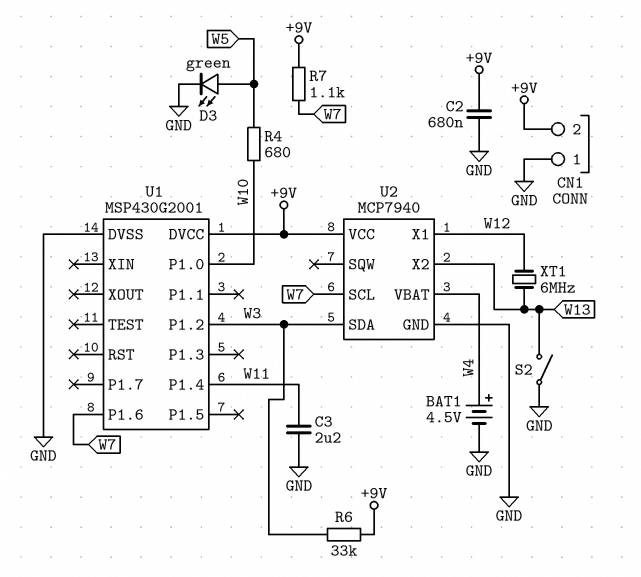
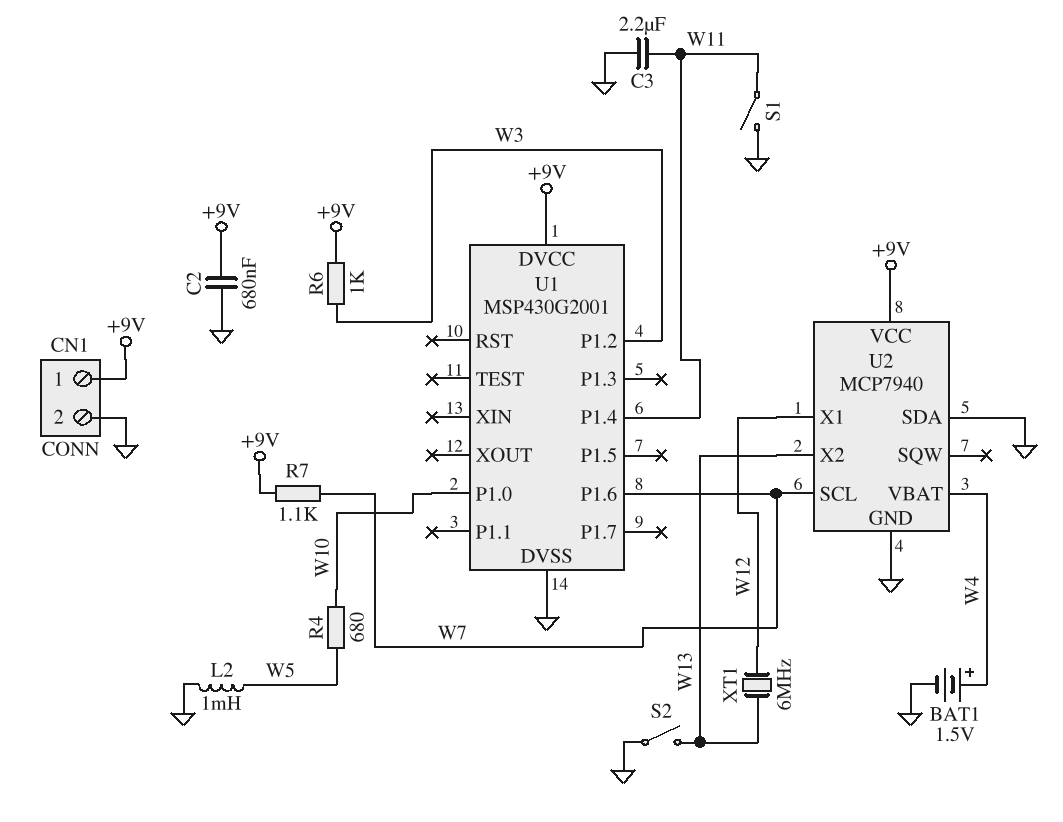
BAT1: 4.5V (plus W4, minus GND) -> 1.5V (plus W4, minus GND)
CN1 pin 1: GND -> +9V
CN1 pin 2: +9V -> GND
D3: LED green (A W5, K GND) -> none
L2: none -> 1mH (GND, W5)
R6: 33k (+9V, W3) -> 1k (+9V, W3)
S1: none -> switch (GND, W11)
U2 pin SDA: W3 -> GND

